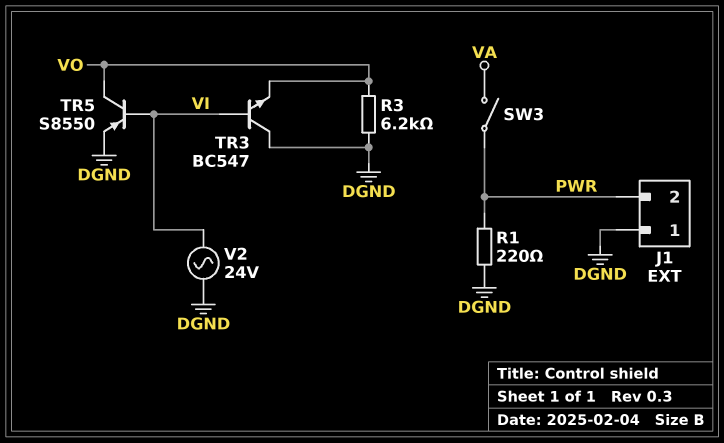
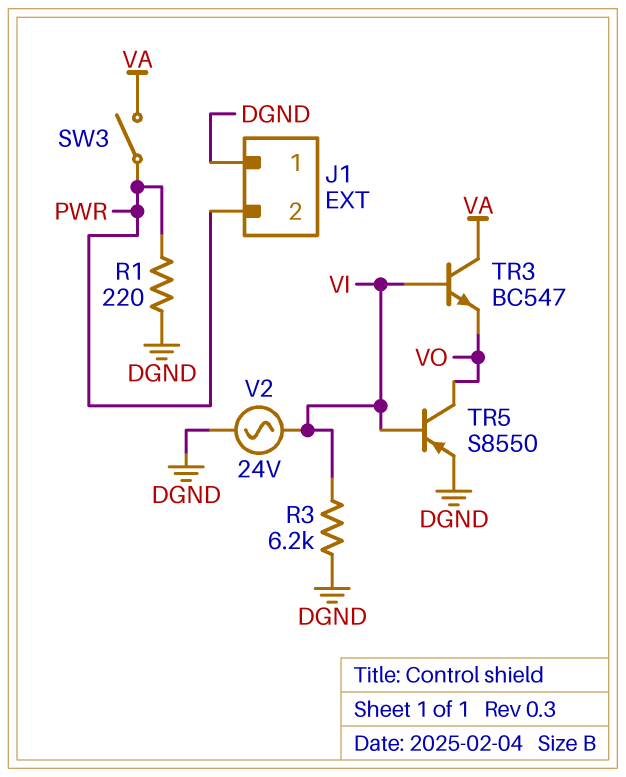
R3: 6.2k (DGND, VO) -> 6.2k (DGND, VI)
TR3: NPN BC547 (B VI, C DGND, E VO) -> NPN BC547 (B VI, C VA, E VO)

